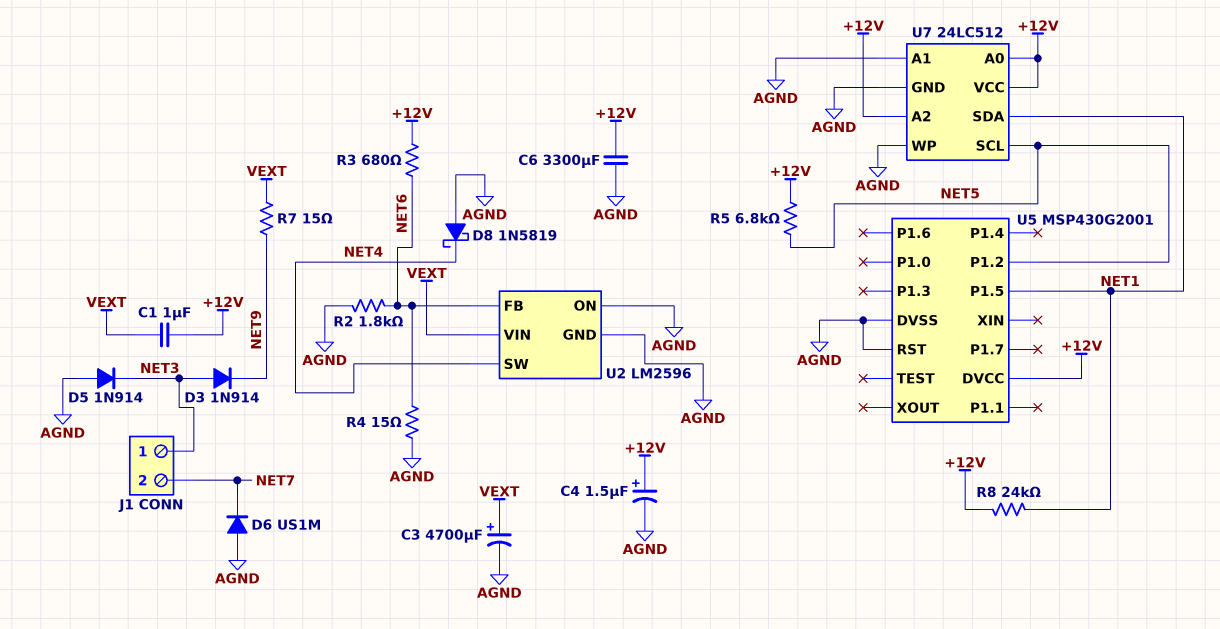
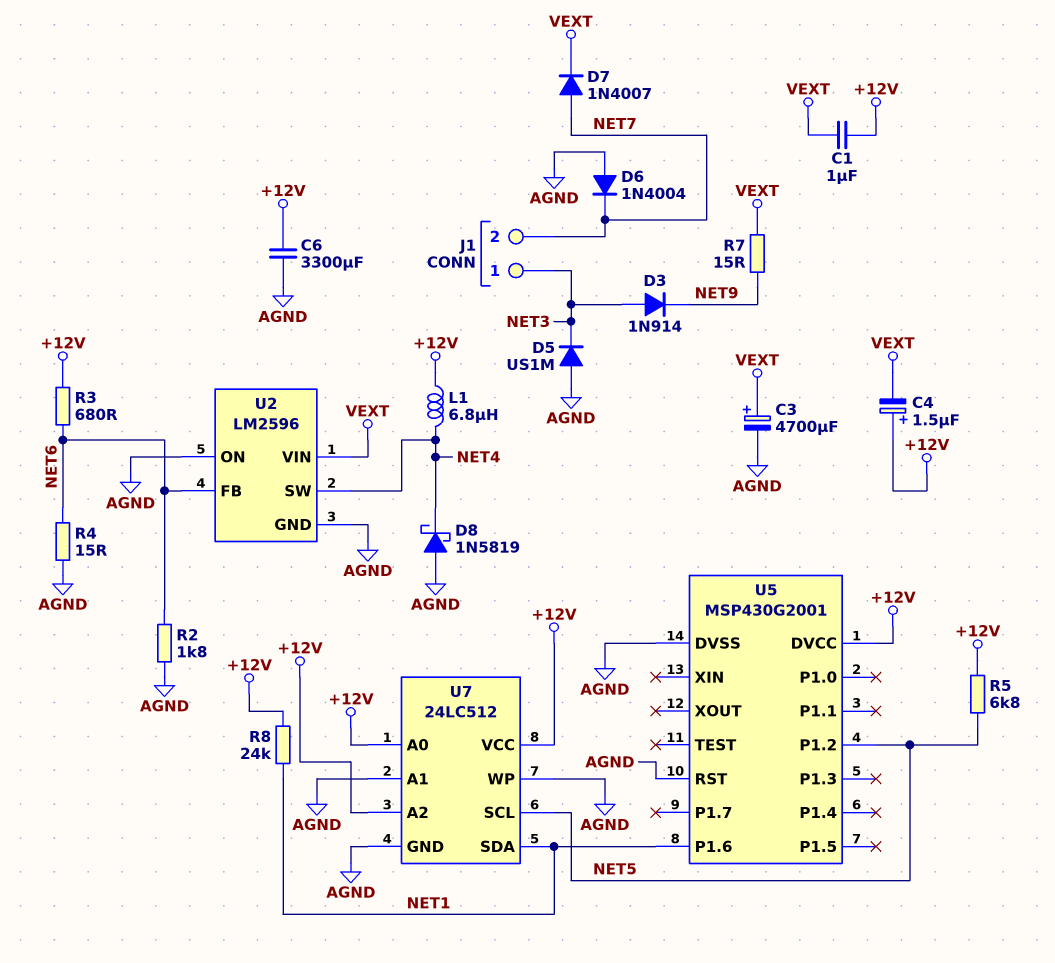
C4: 1.5uF (plus +12V, minus AGND) -> 1.5uF (plus +12V, minus VEXT)
D5: diode 1N914 (A AGND, K NET3) -> diode US1M (A AGND, K NET3)
D6: diode US1M (A AGND, K NET7) -> diode 1N4004 (A AGND, K NET7)
D7: none -> diode 1N4007 (A NET7, K VEXT)
L1: none -> 6.8uH (+12V, NET4)
U5 pin P1.5: NET1 -> none
U5 pin P1.6: none -> NET1

